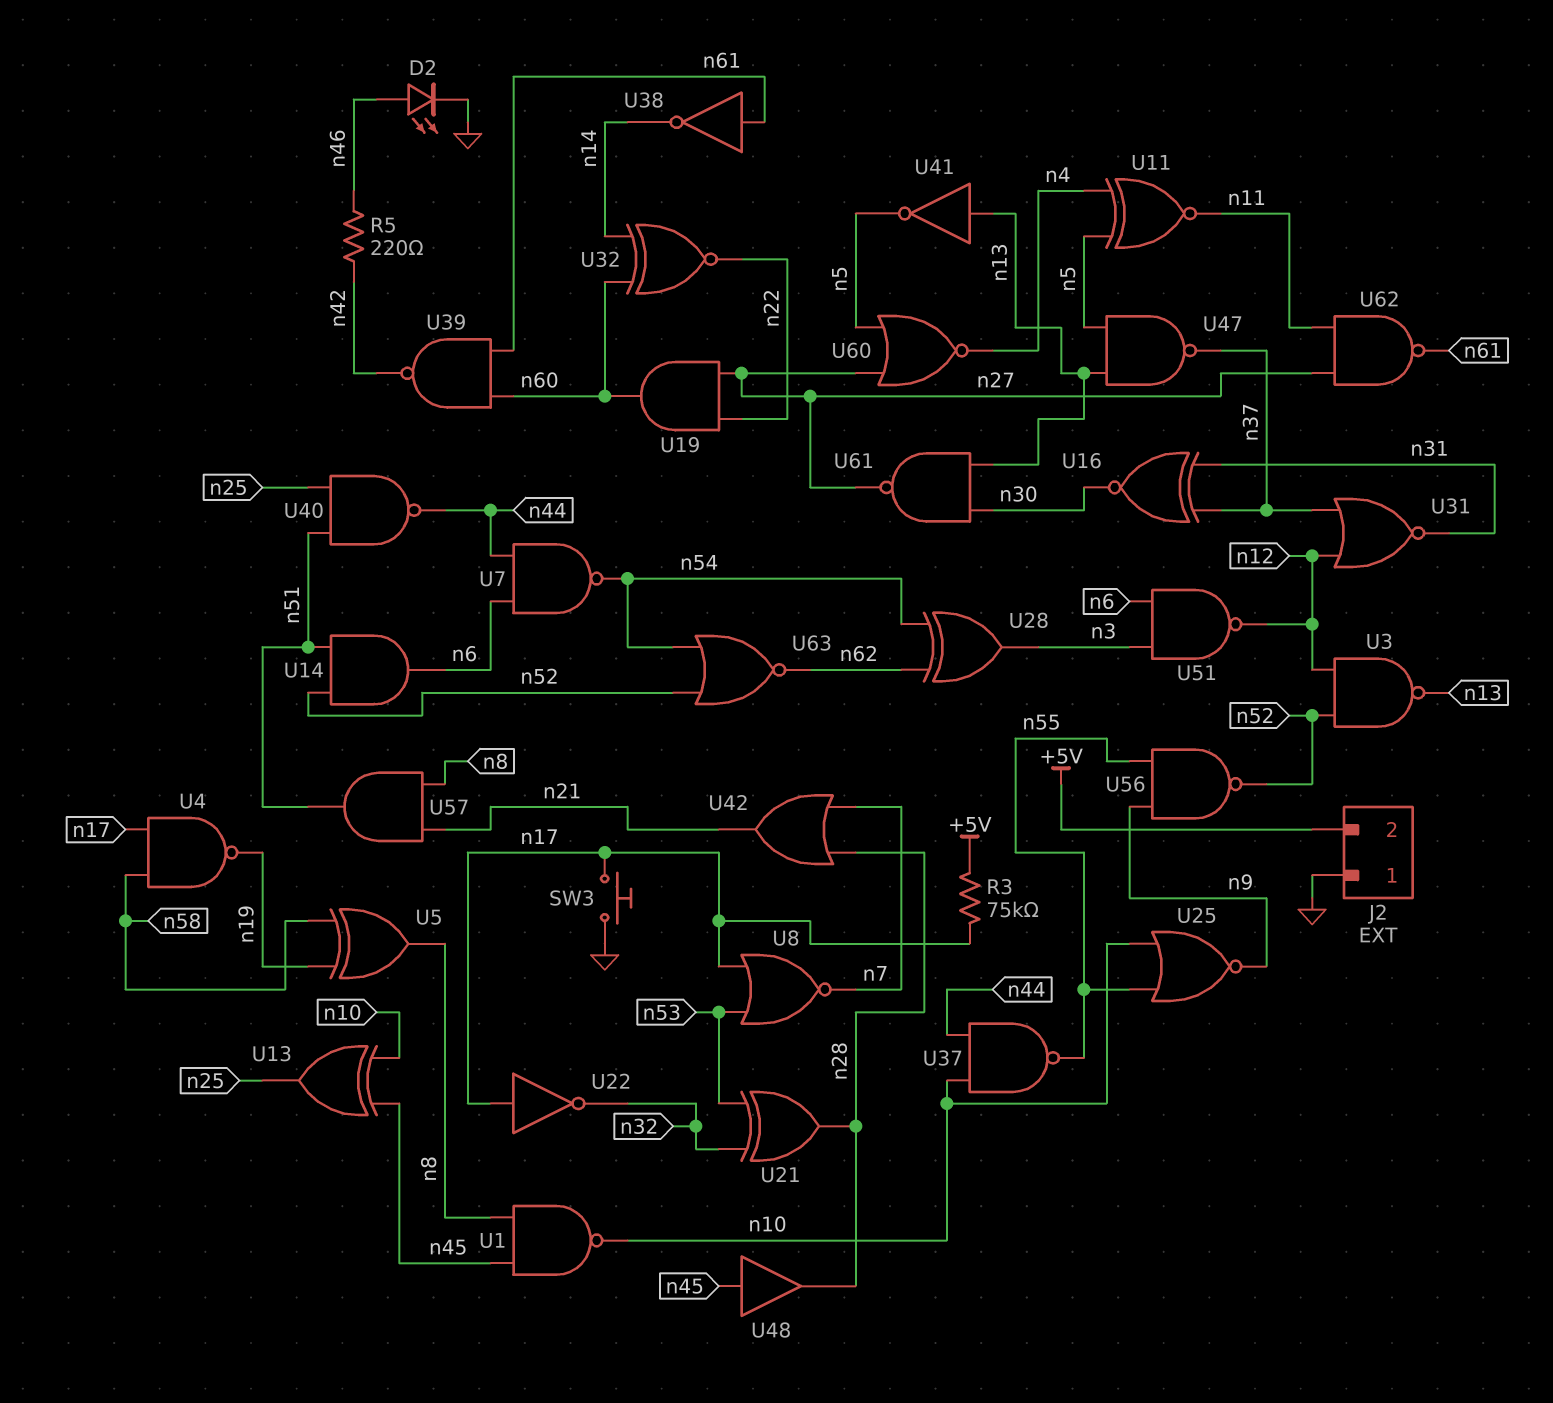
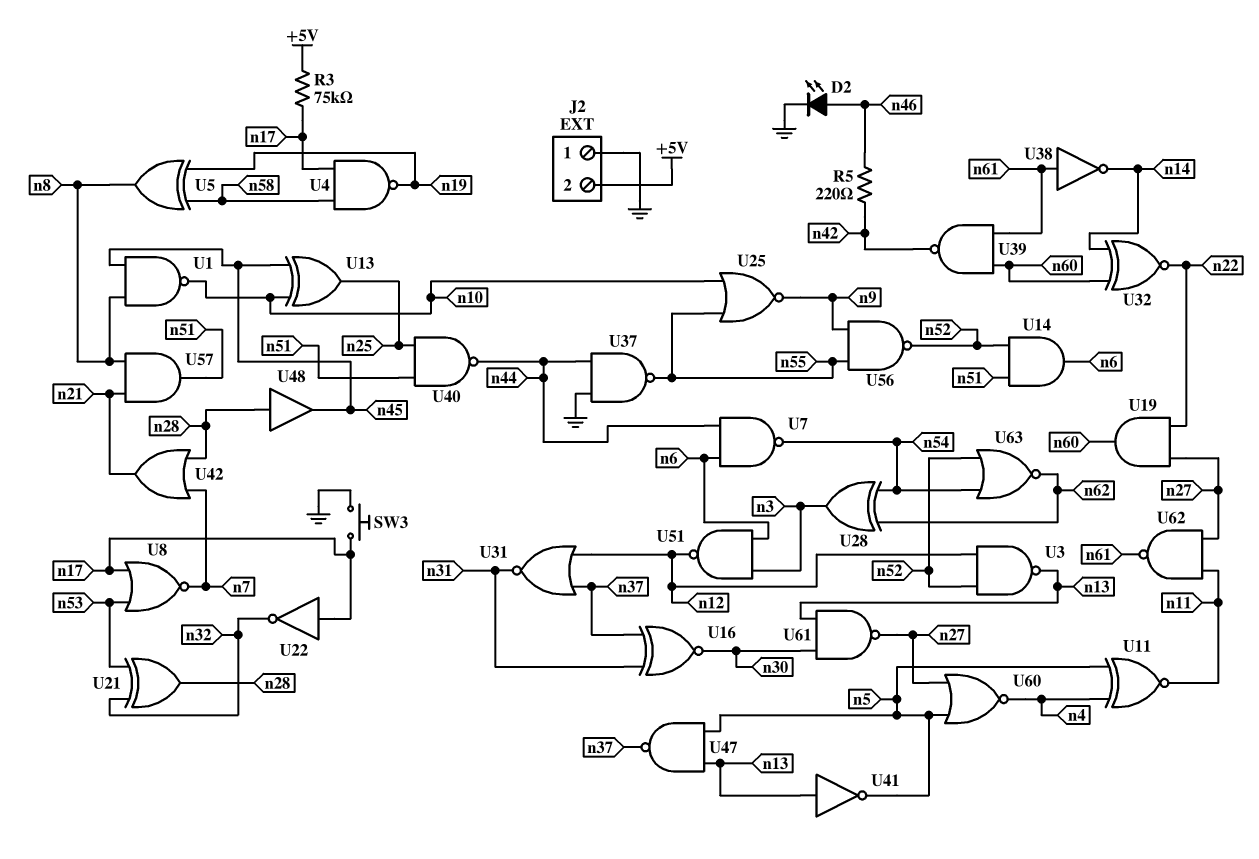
U37: NAND (in n10, in n44, out n55) -> NAND (in GND, in n44, out n55)
U48: buffer (in n45, out n28) -> buffer (in n28, out n45)

